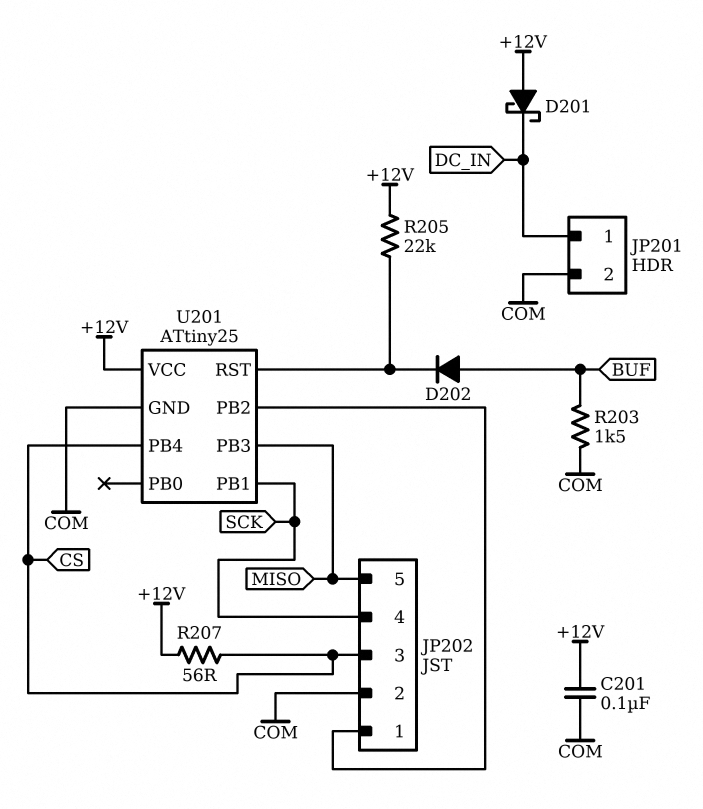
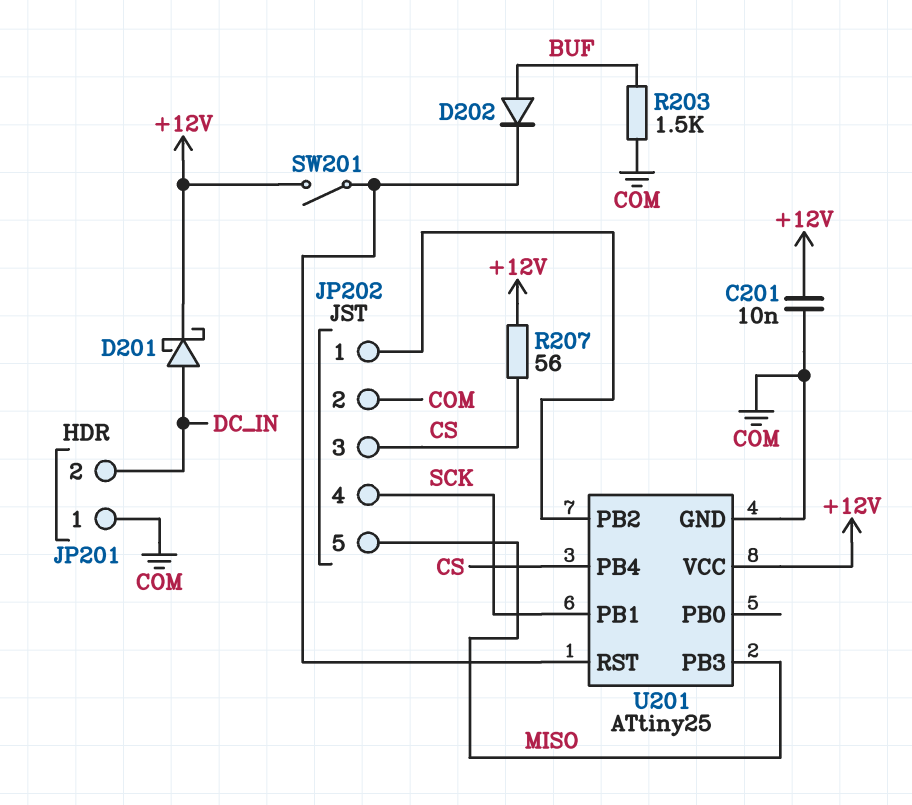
C201: 100nF (+12V, COM) -> 10nF (+12V, COM)
D201: schottky (A +12V, K DC_IN) -> schottky (A DC_IN, K +12V)
JP201 pin 1: DC_IN -> COM
JP201 pin 2: COM -> DC_IN
R205: 22k (+12V, U201/RST) -> none
SW201: none -> switch (+12V, U201/RST)

